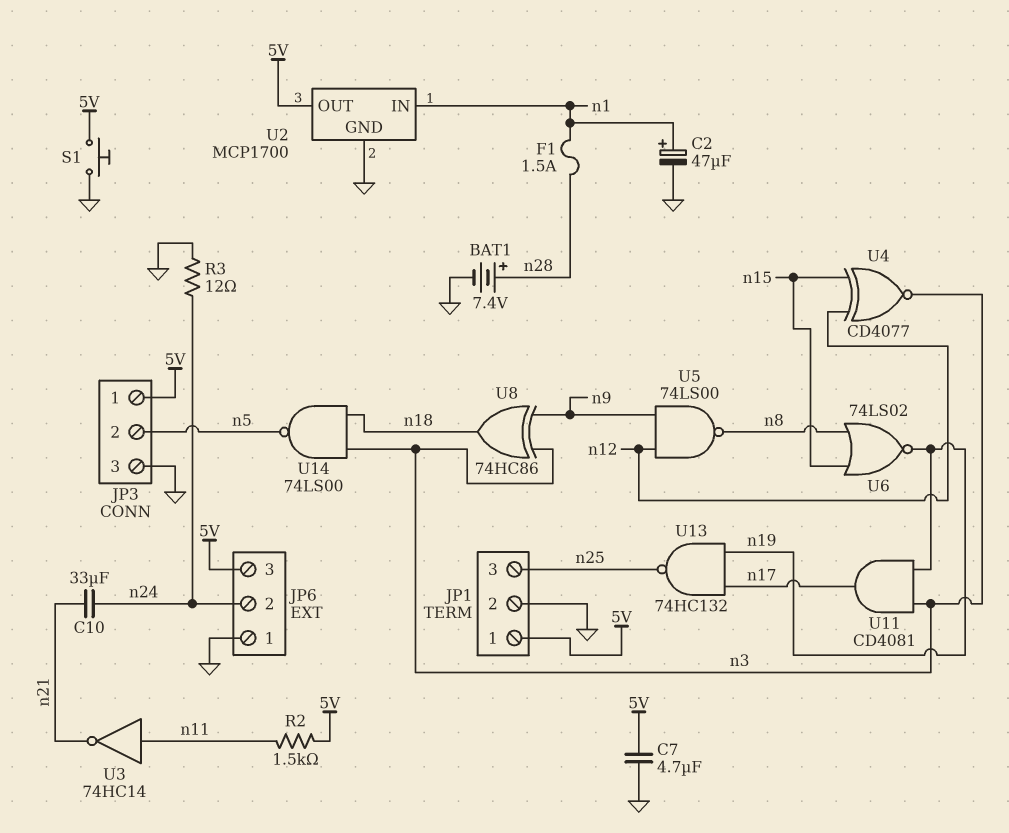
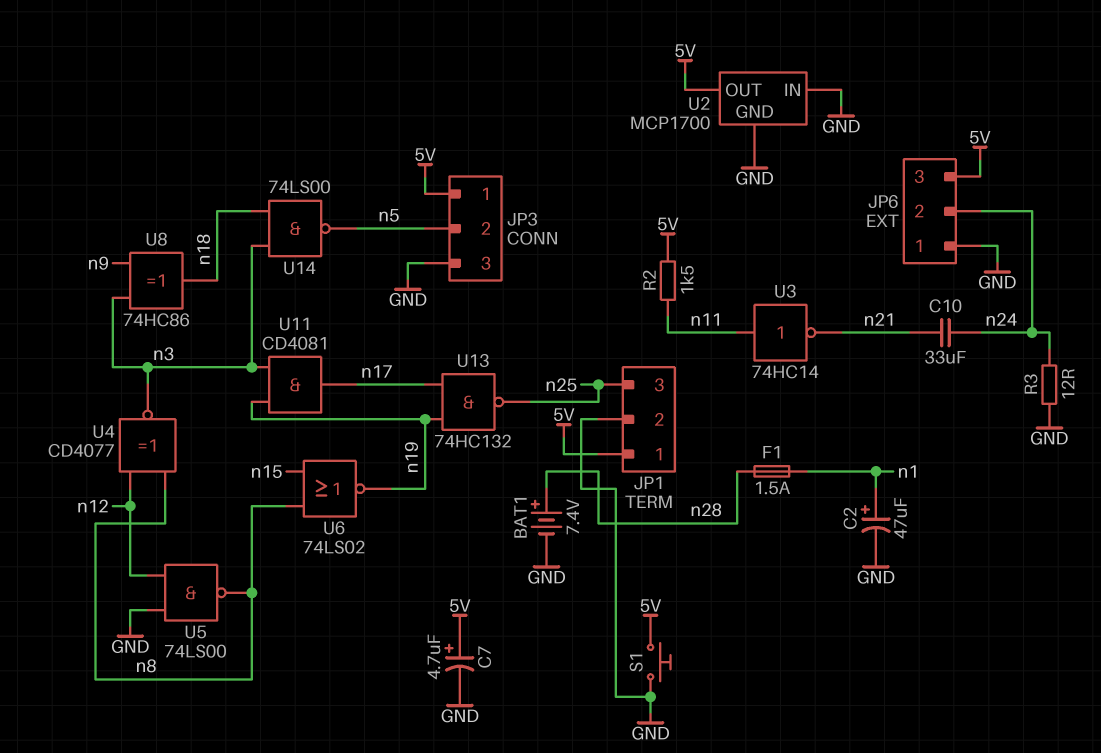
C7: 4.7uF (5V, GND) -> 4.7uF (plus 5V, minus GND)
U2 pin IN: n1 -> GND
U4: XNOR CD4077 (in n12, in n15, out n3) -> XNOR CD4077 (in n8, in n12, out n3)
U5: NAND 74LS00 (in n9, in n12, out n8) -> NAND 74LS00 (in GND, in n12, out n8)

